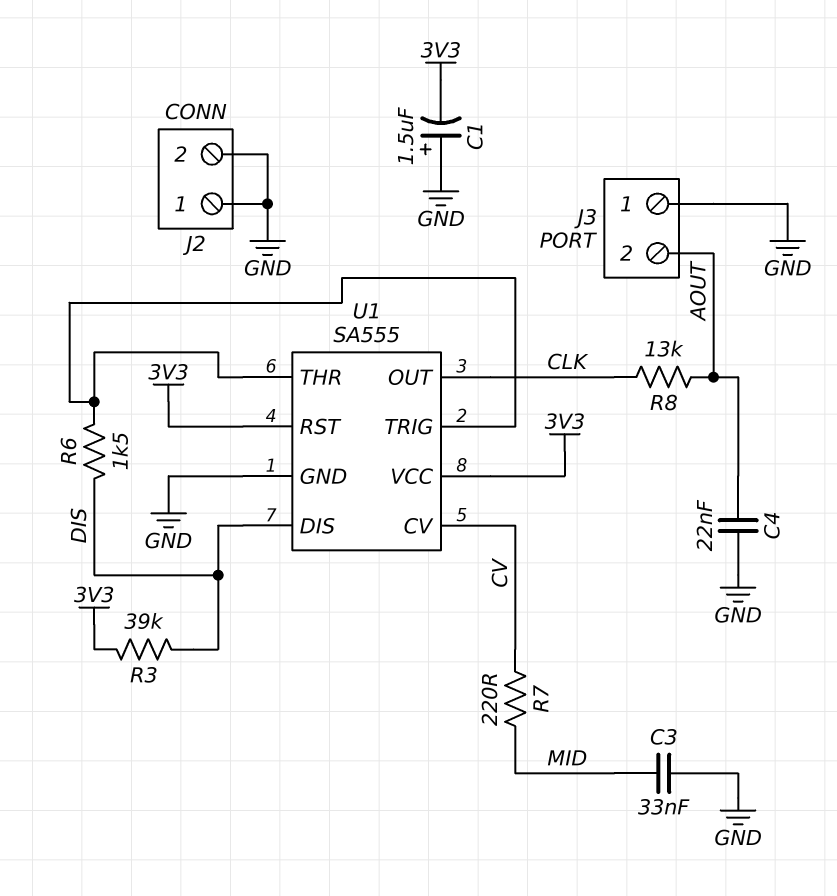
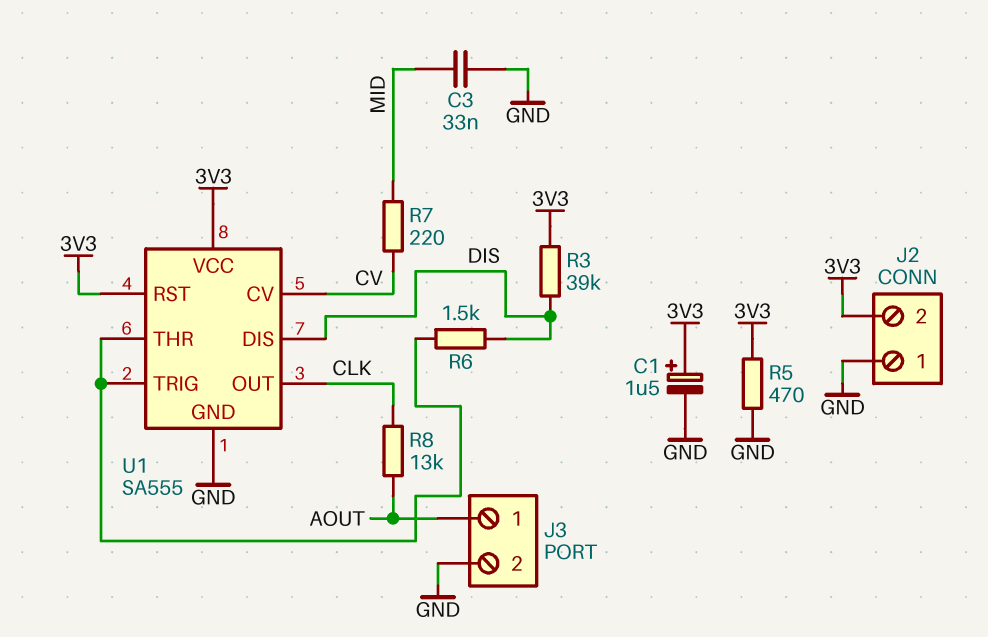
C1: 1.5uF (plus GND, minus 3V3) -> 1.5uF (plus 3V3, minus GND)
C4: 22nF (AOUT, GND) -> none
J2 pin 2: GND -> 3V3
J3 pin 1: GND -> AOUT
J3 pin 2: AOUT -> GND
R5: none -> 470 (3V3, GND)

